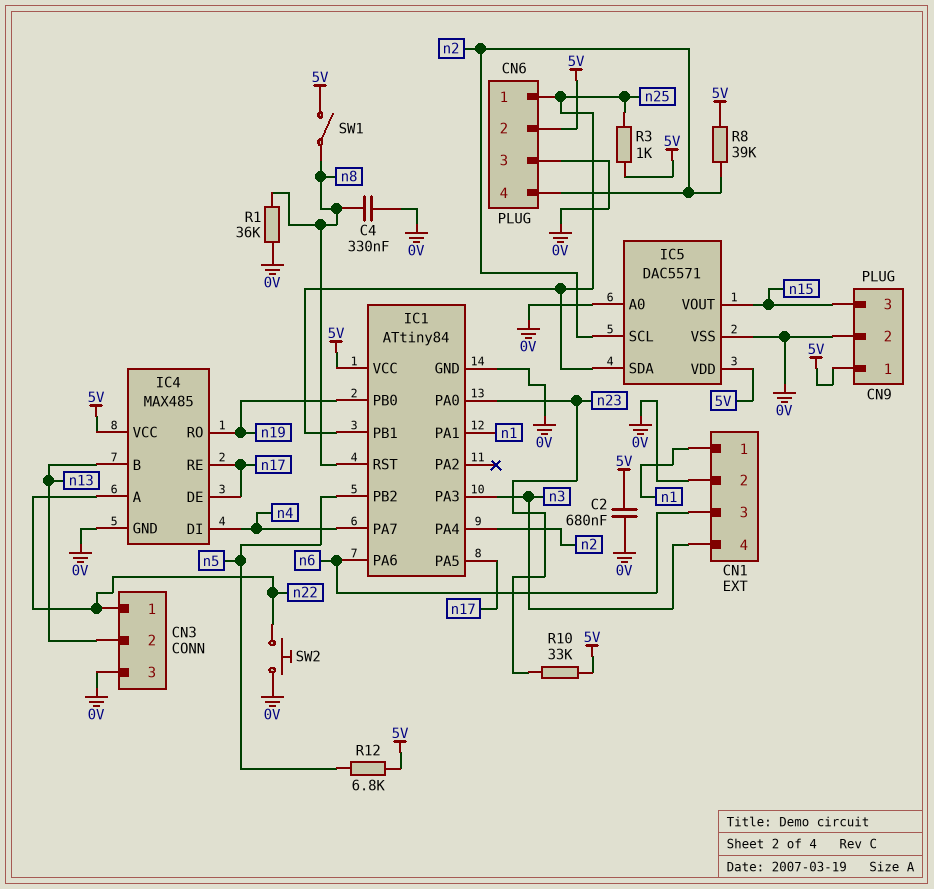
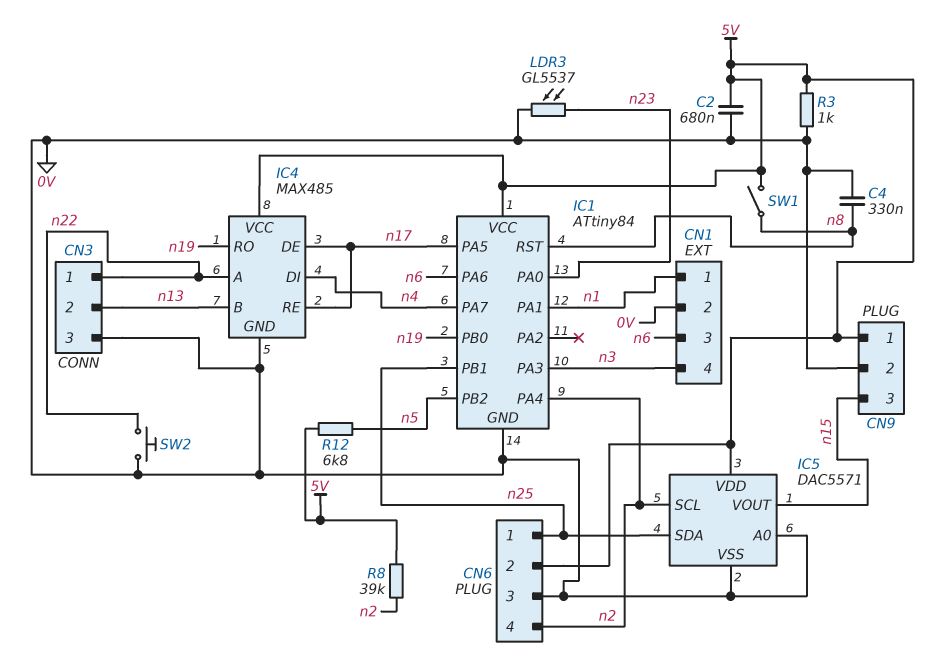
LDR3: none -> GL5537 (0V, n23)
R1: 36k (0V, n8) -> none
R3: 1k (5V, n25) -> 1k (0V, 5V)
R10: 33k (5V, n23) -> none

